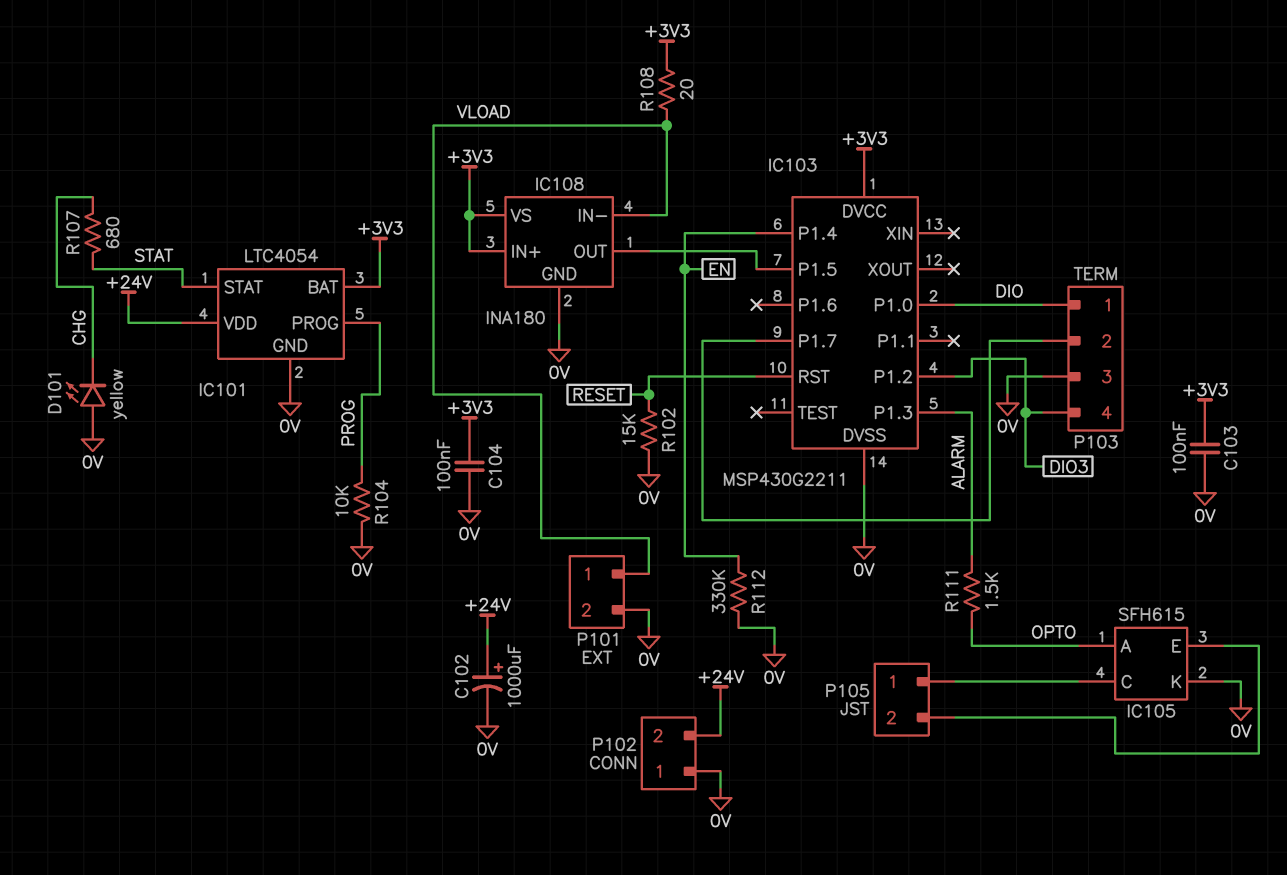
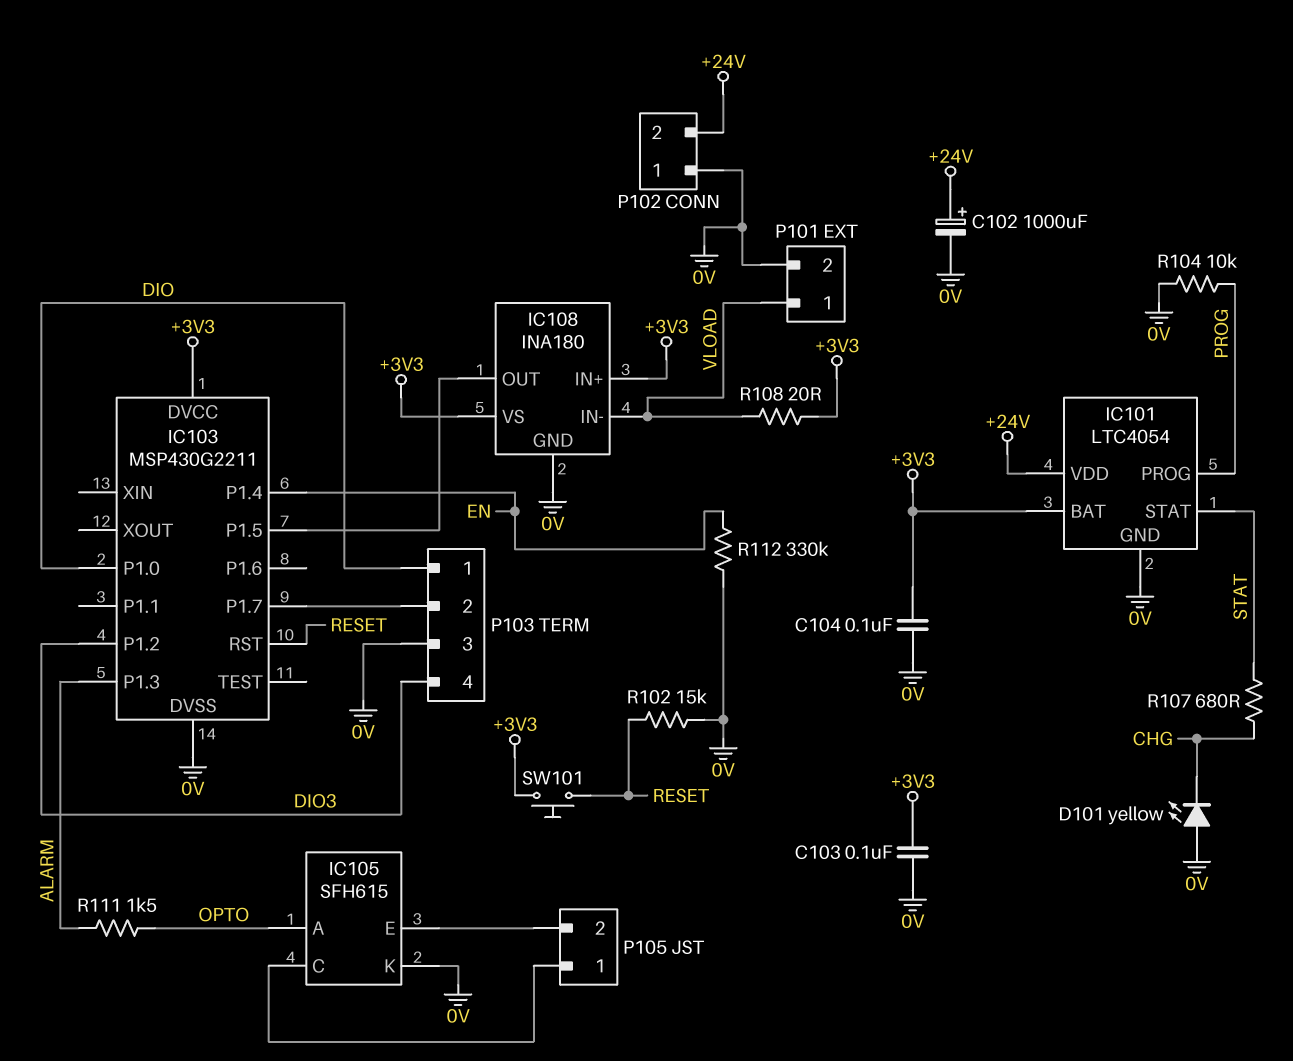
SW101: none -> button (+3V3, RESET)

